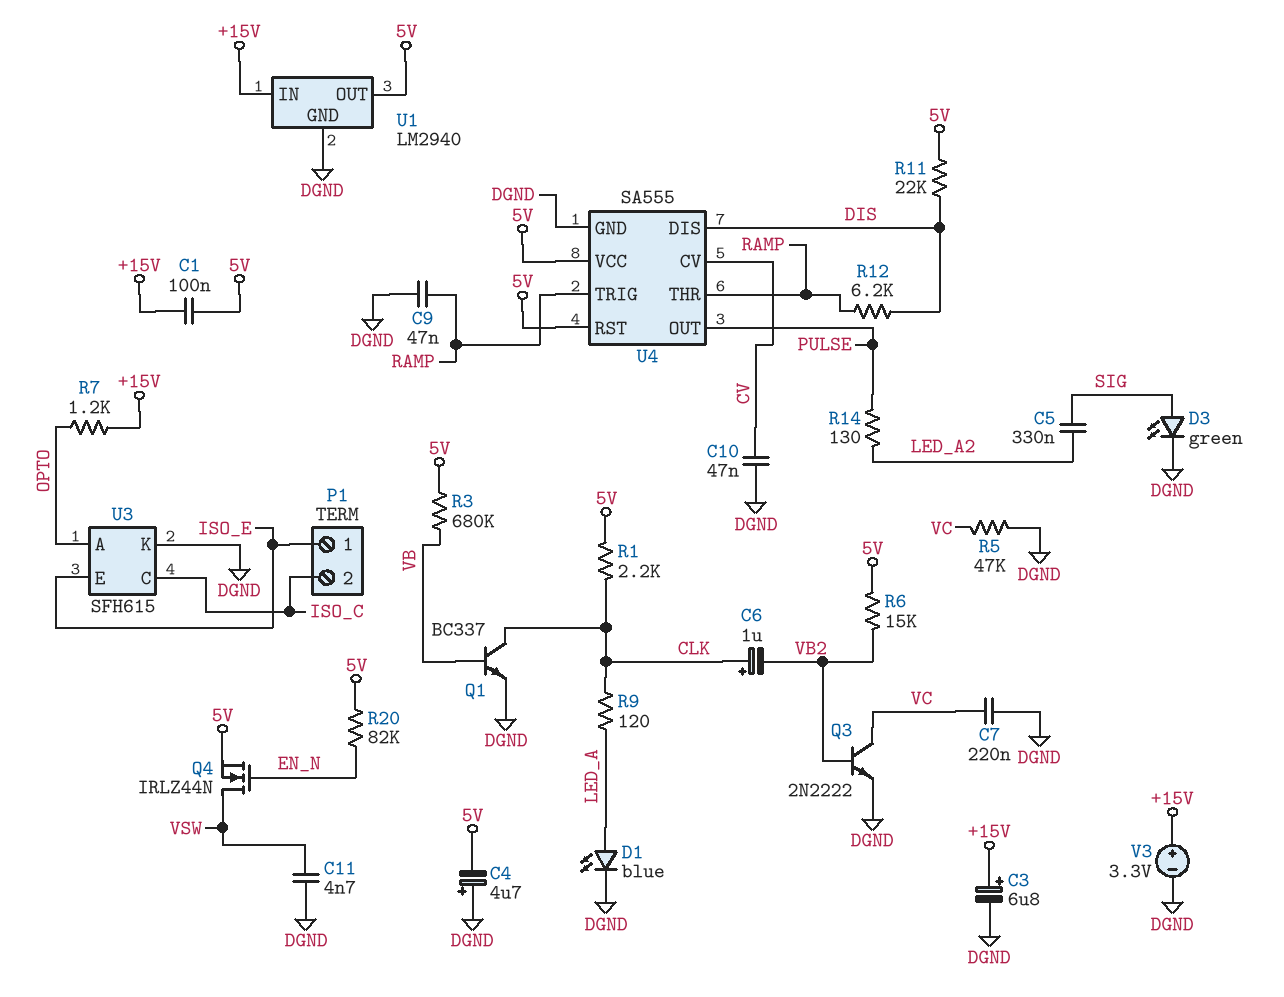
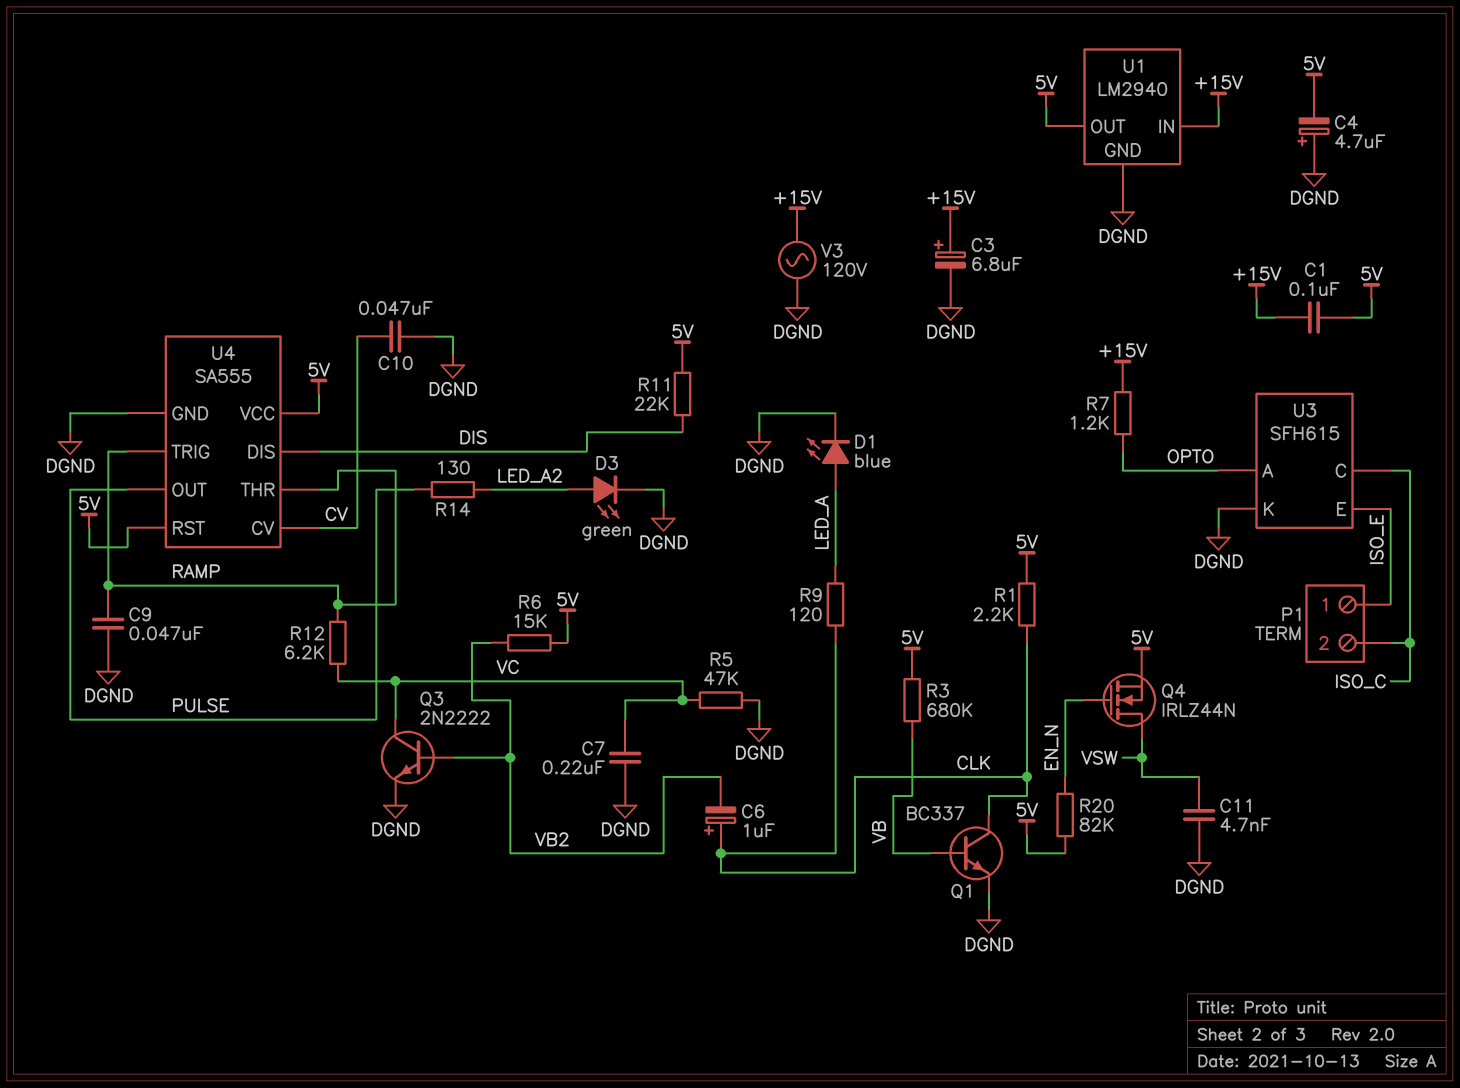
C5: 330nF (LED_A2, SIG) -> none
D3: LED green (A SIG, K DGND) -> LED green (A LED_A2, K DGND)
R12: 6.2k (DIS, RAMP) -> 6.2k (RAMP, VC)
V3: 3.3V (plus +15V, minus DGND) -> AC 120V (+15V, DGND)

